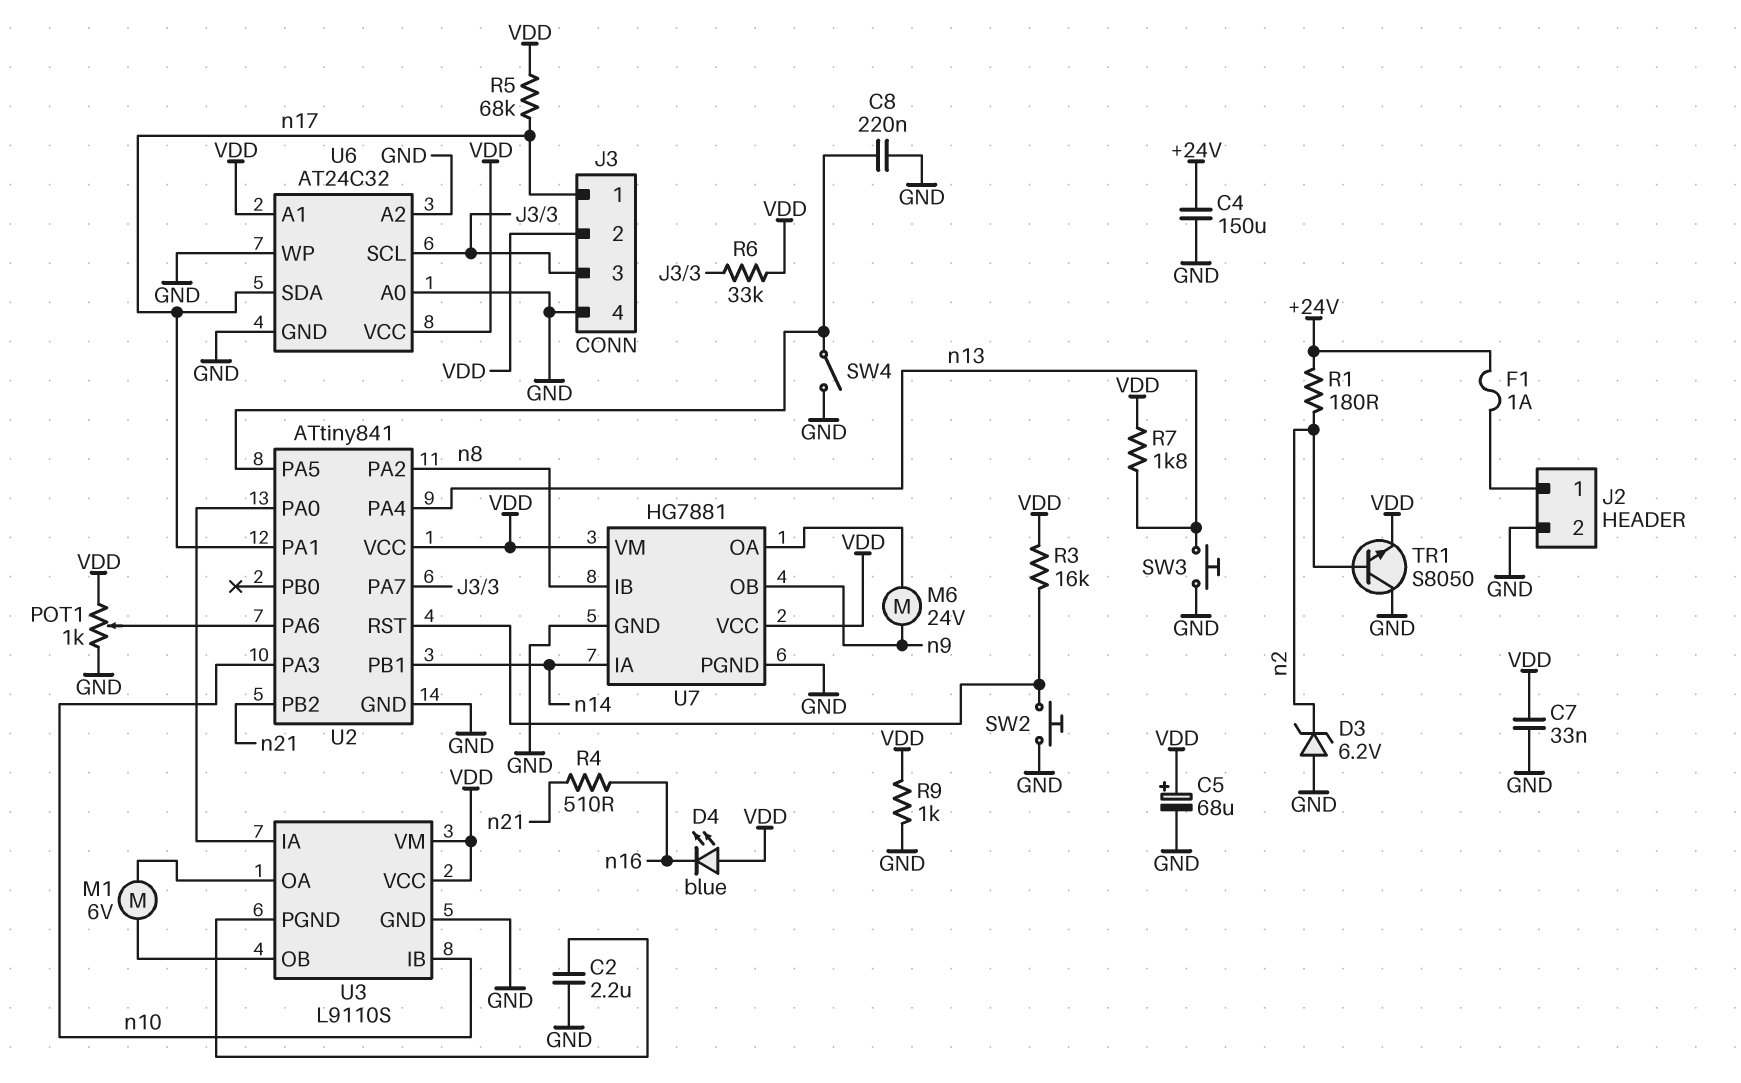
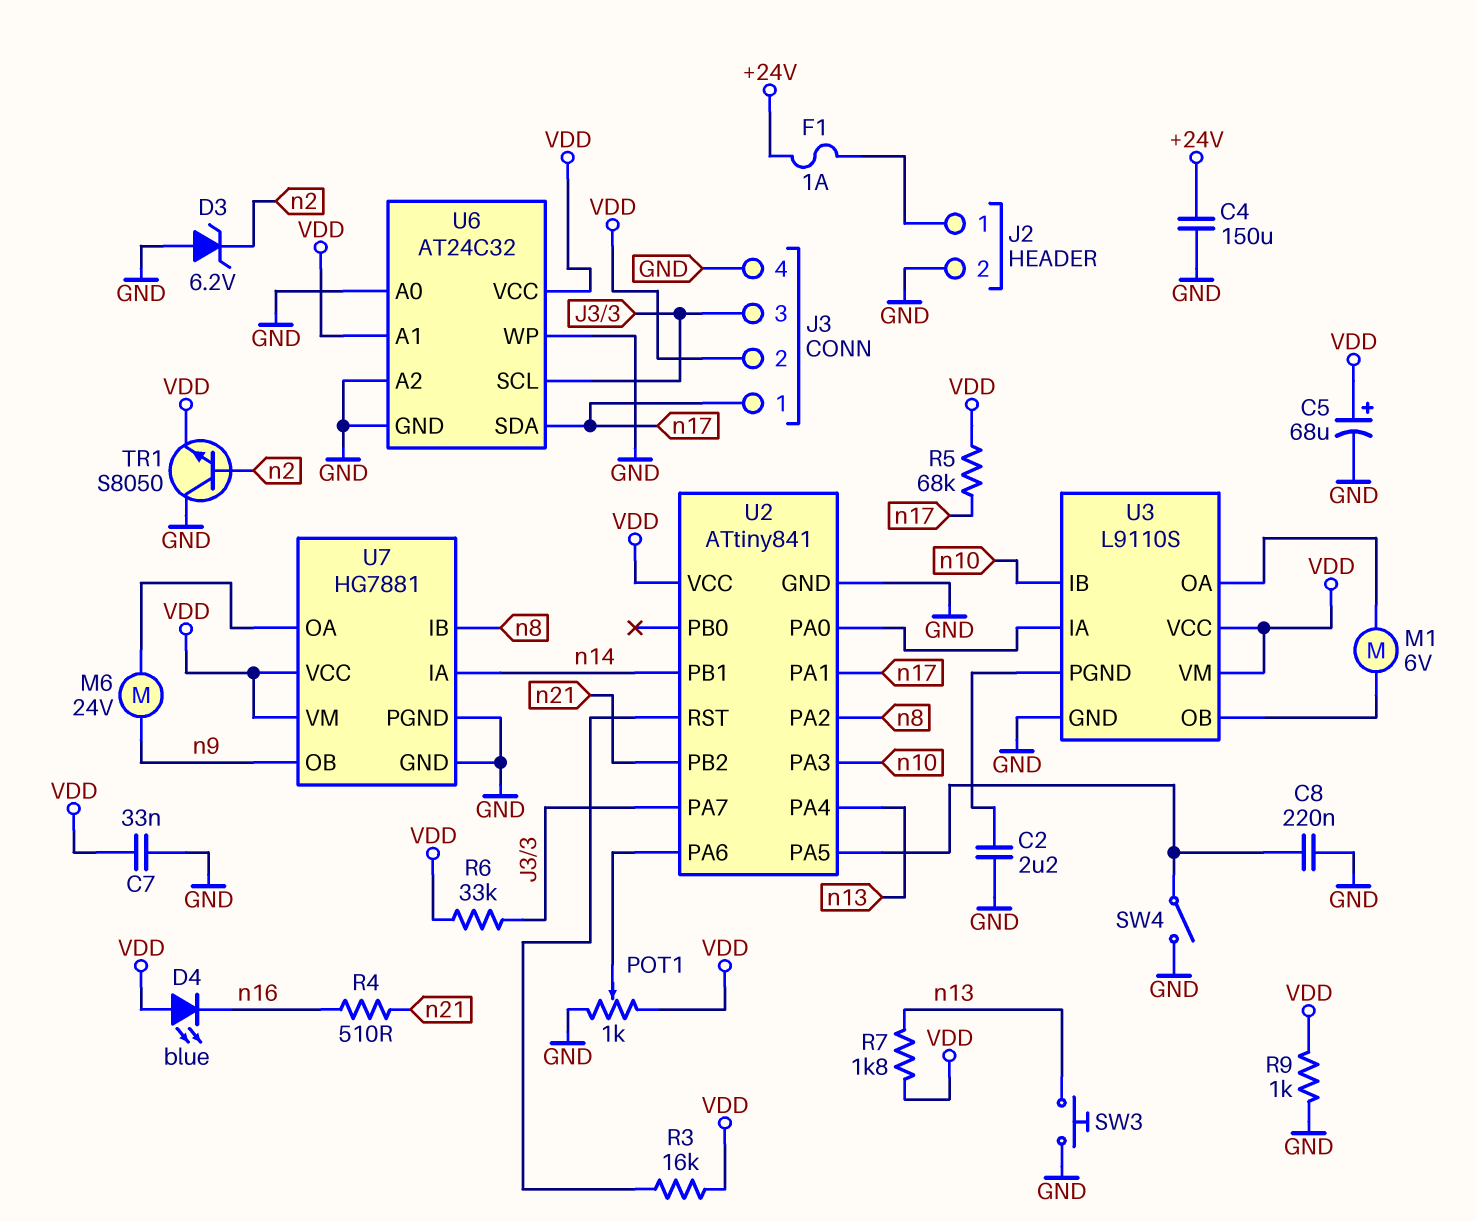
R1: 180 (+24V, n2) -> none
SW2: button (GND, U2/RST) -> none

